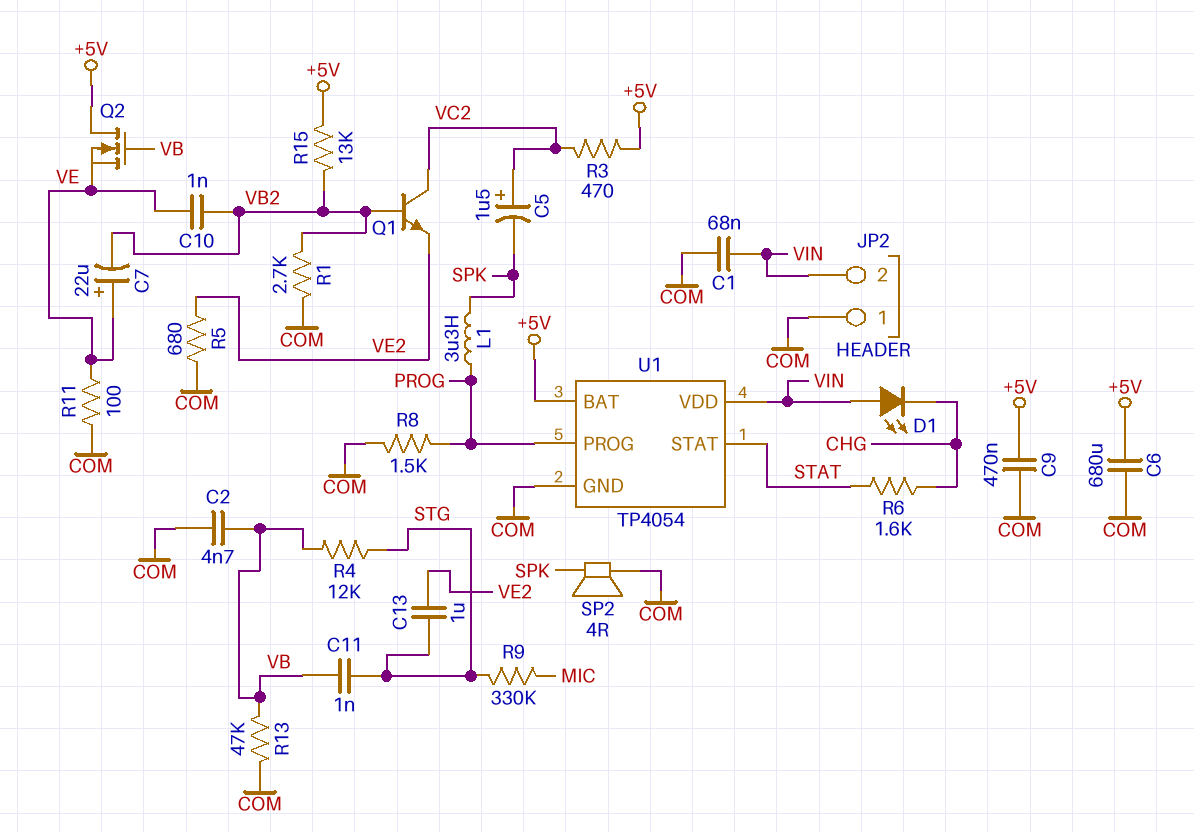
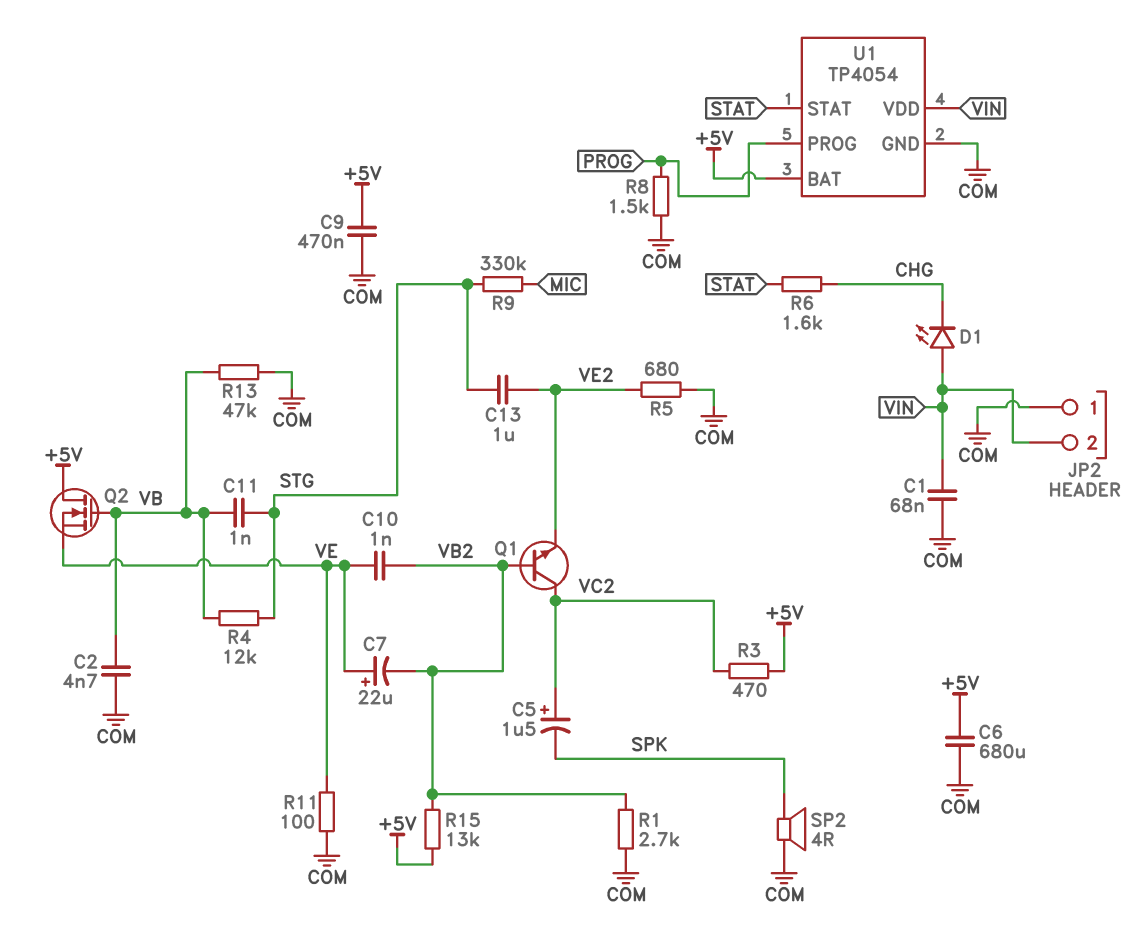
L1: 3.3uH (PROG, SPK) -> none

